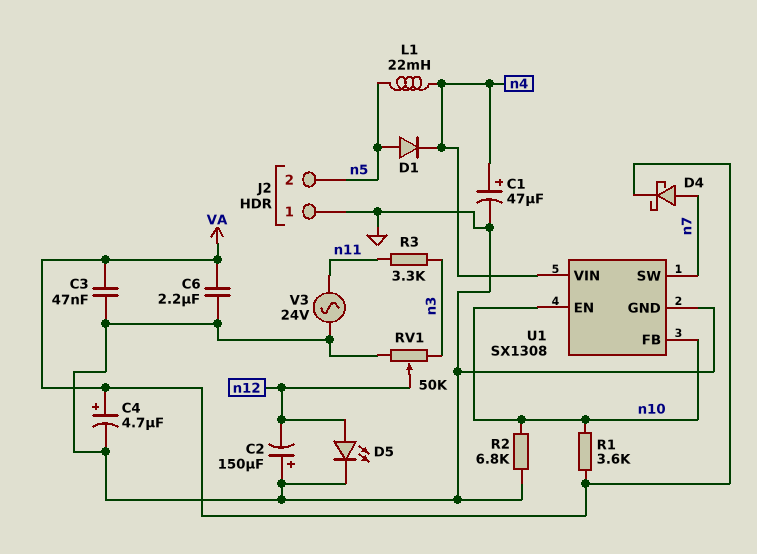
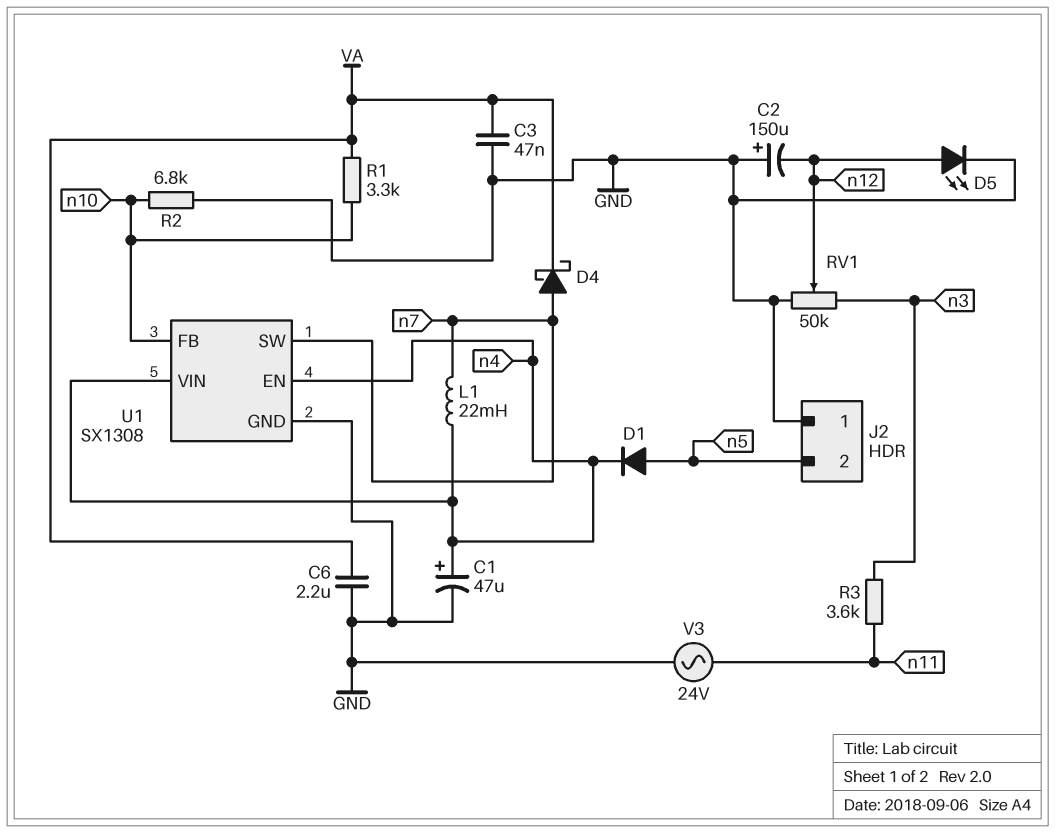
C4: 4.7uF (plus VA, minus GND) -> none
L1: 22mH (n4, n5) -> 22mH (n4, n7)
R1: 3.6k (VA, n10) -> 3.3k (VA, n10)
R3: 3.3k (n3, n11) -> 3.6k (n3, n11)
U1 pin EN: n10 -> n4

